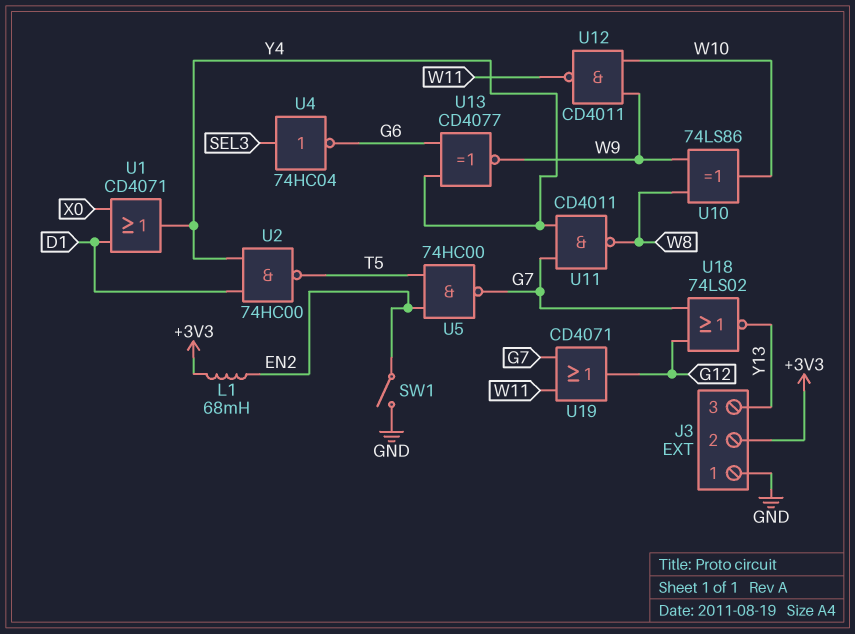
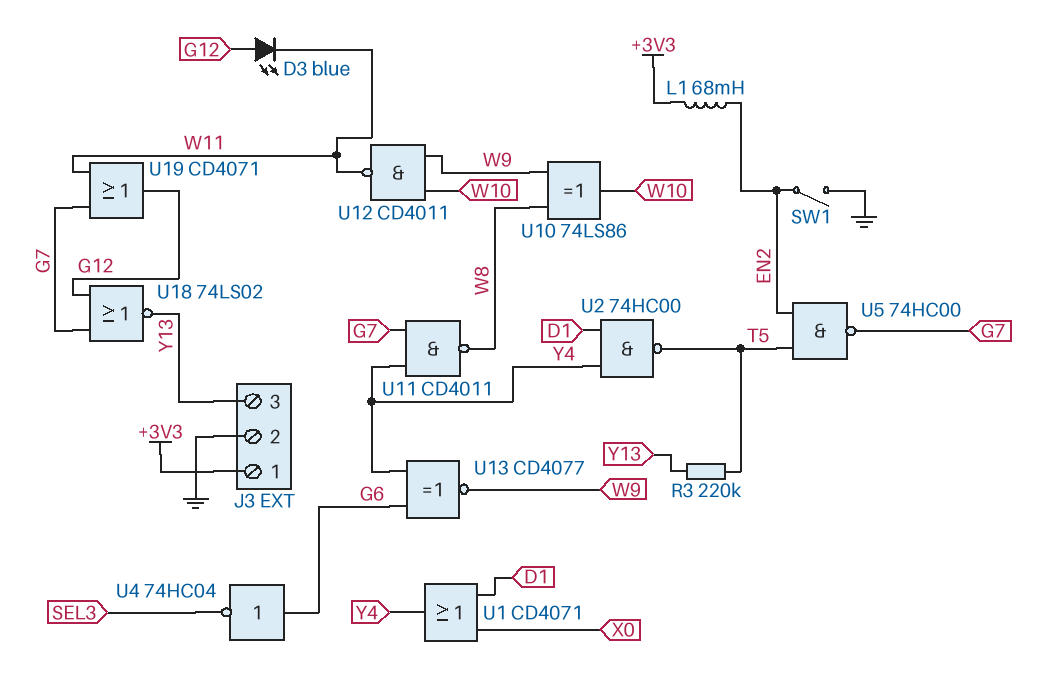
D3: none -> LED blue (A G12, K W11)
J3 pin 1: GND -> +3V3
J3 pin 2: +3V3 -> GND
R3: none -> 220k (T5, Y13)
U4: NOT 74HC04 (in SEL3, out G6) -> NOT 74HC04 (in G6, out SEL3)

